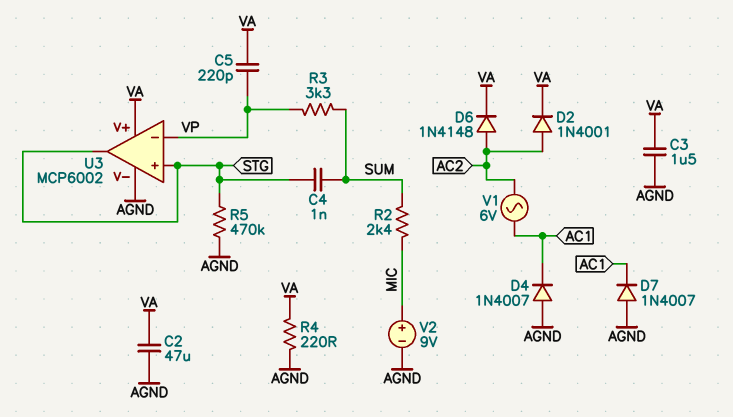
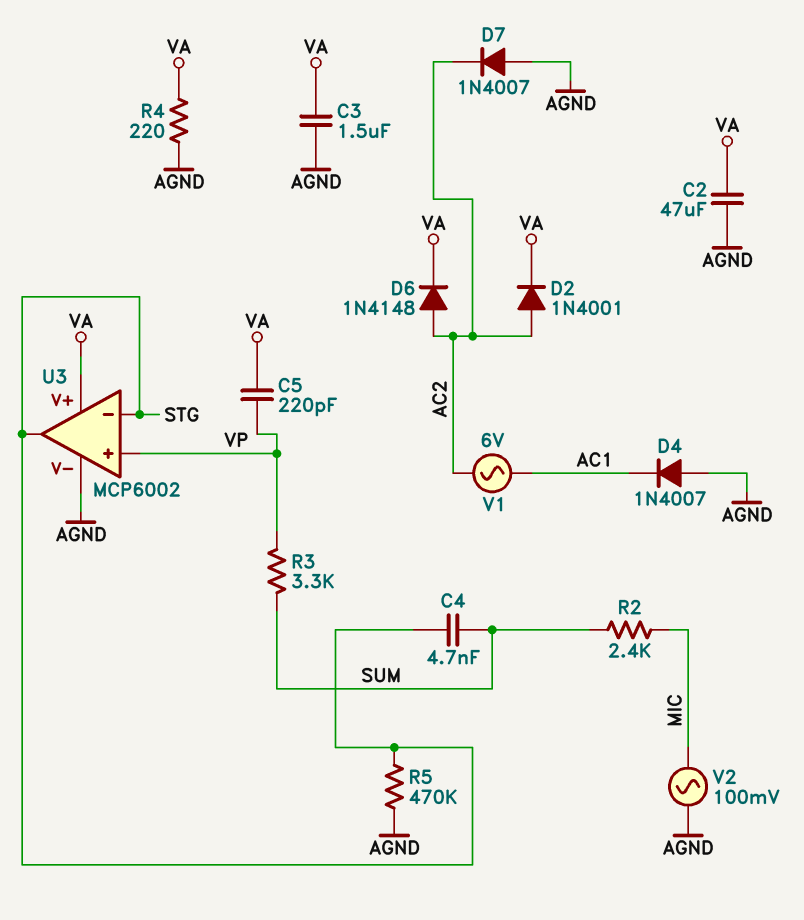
C4: 1nF (STG, SUM) -> 4.7nF (STG, SUM)
D7: diode 1N4007 (A AGND, K AC1) -> diode 1N4007 (A AGND, K AC2)
U3 pin in+: STG -> VP
U3 pin in-: VP -> STG
V2: 9V (plus MIC, minus AGND) -> AC 100mV (AGND, MIC)

